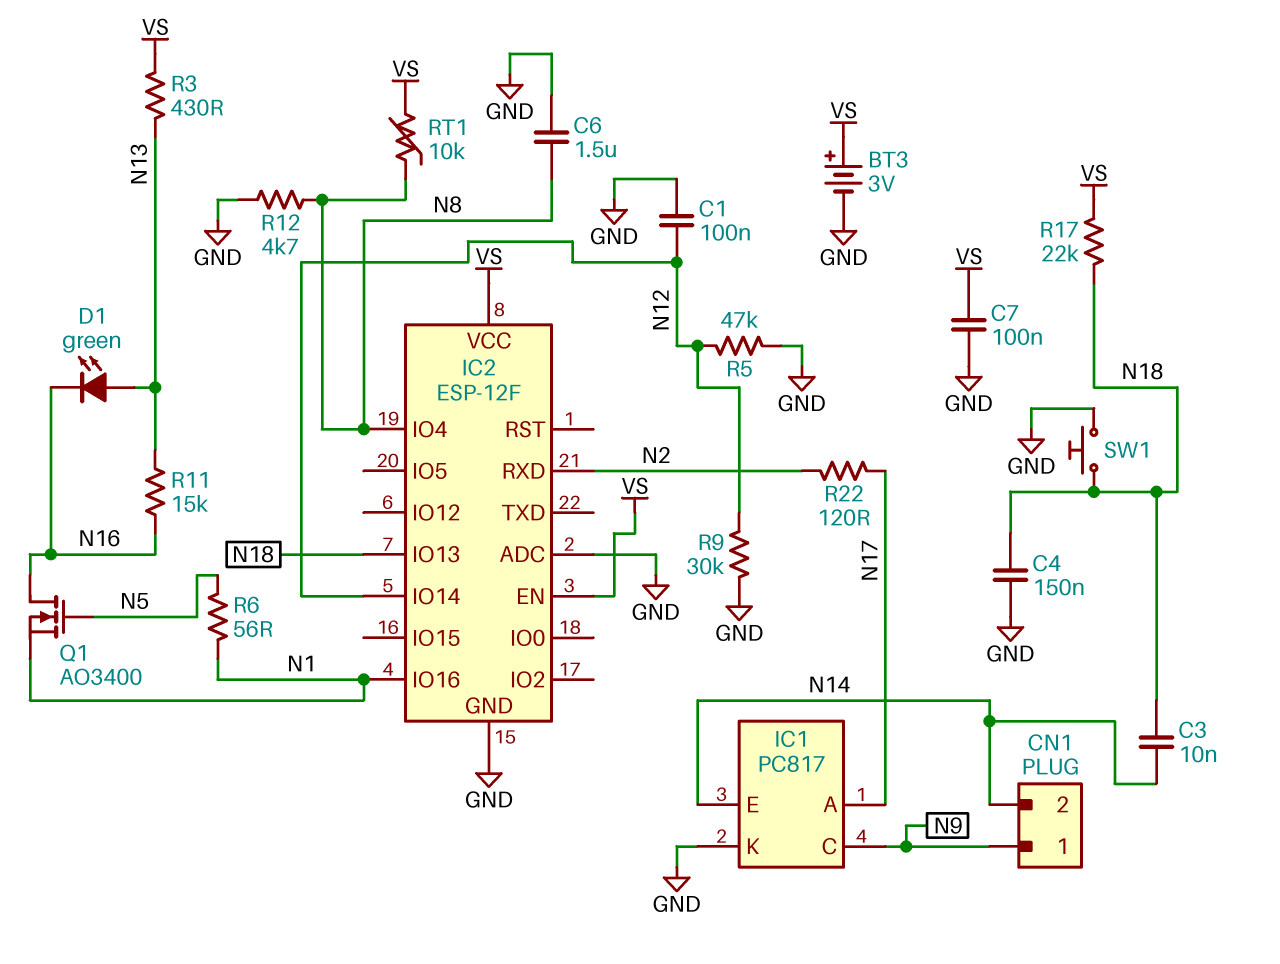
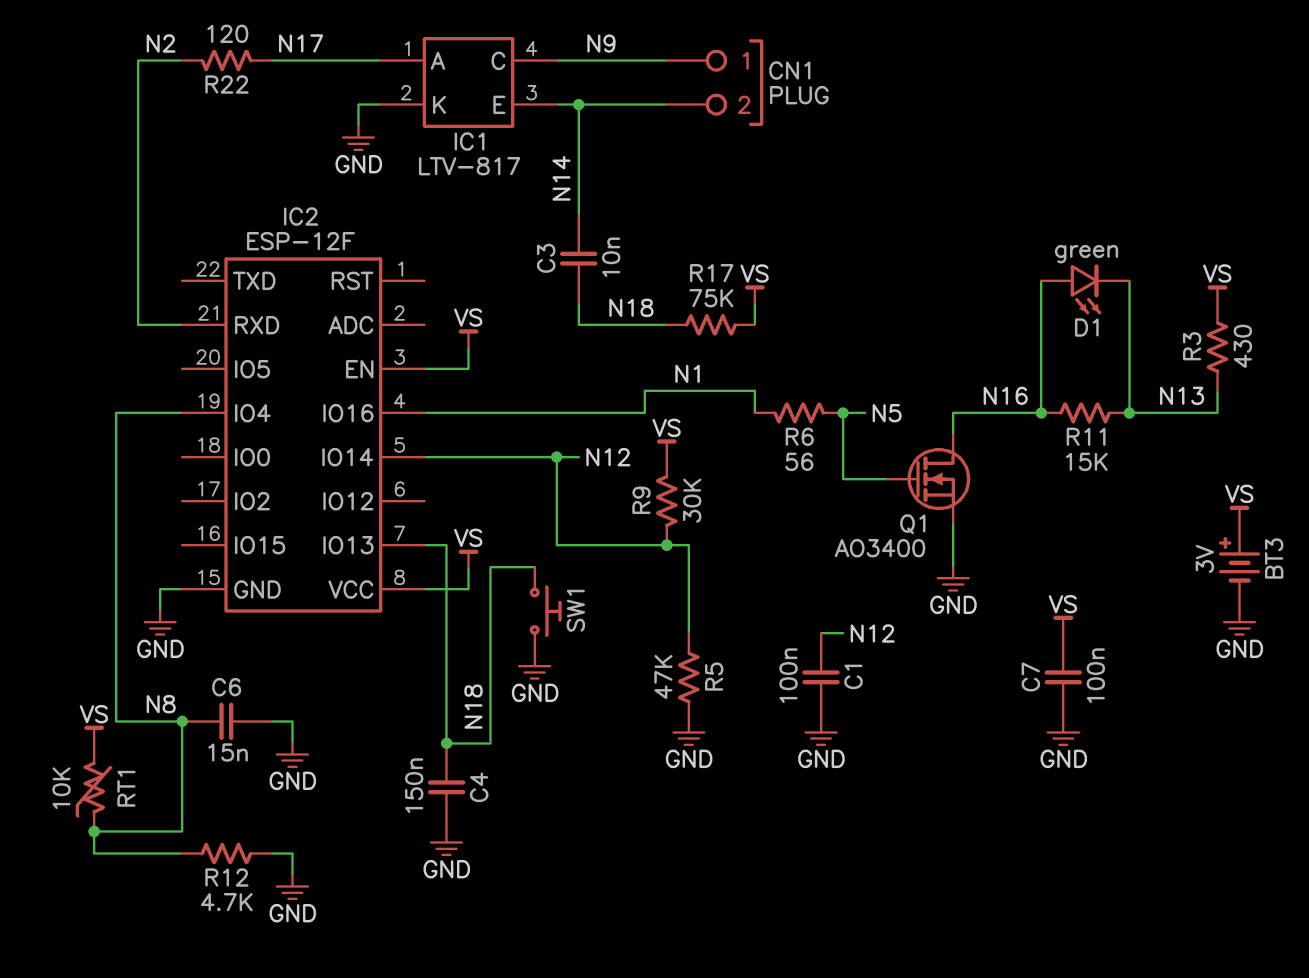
C6: 1.5uF (GND, N8) -> 15nF (GND, N8)
D1: LED green (A N13, K N16) -> LED green (A N16, K N13)
IC1: PC817 -> LTV-817
IC2 pin ADC: GND -> none
Q1: NMOS AO3400 (G N5, D N16, S N1) -> NMOS AO3400 (G N5, D N16, S GND)
R9: 30k (GND, N12) -> 30k (N12, VS)
R17: 22k (N18, VS) -> 75k (N18, VS)

